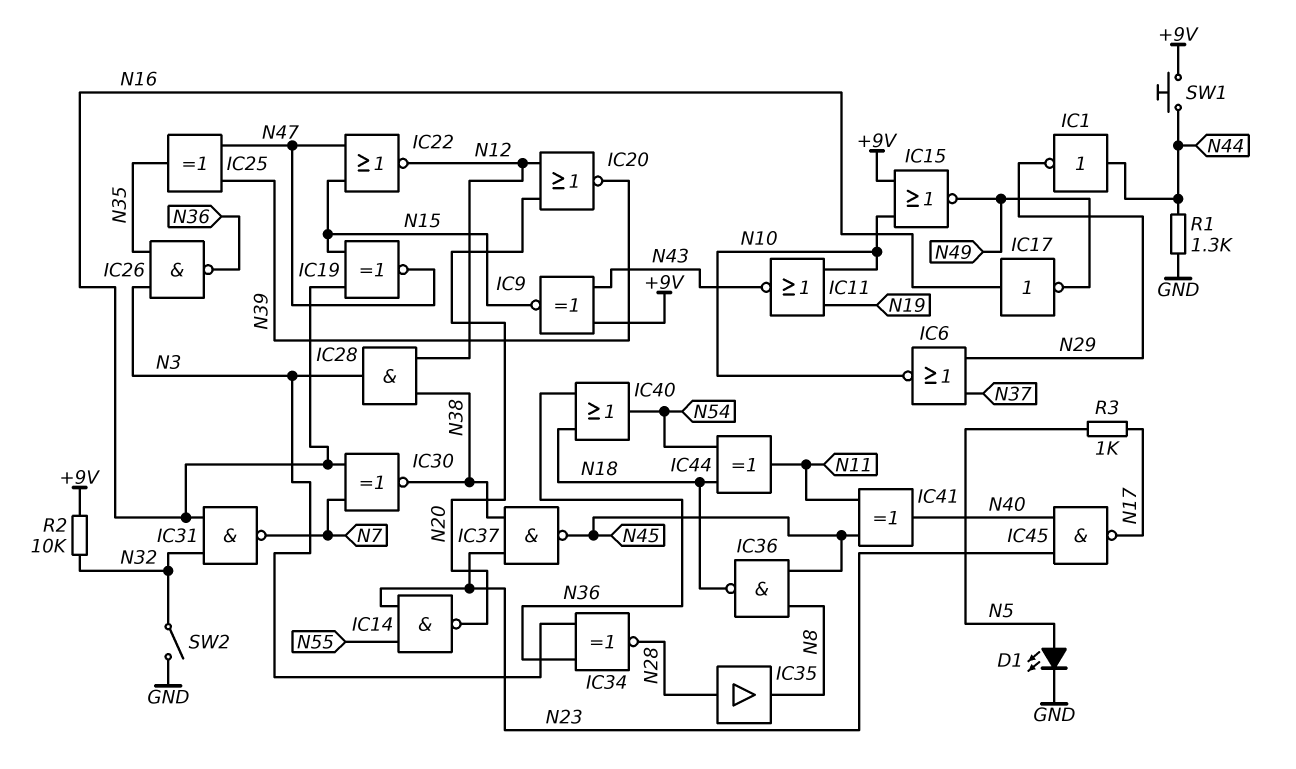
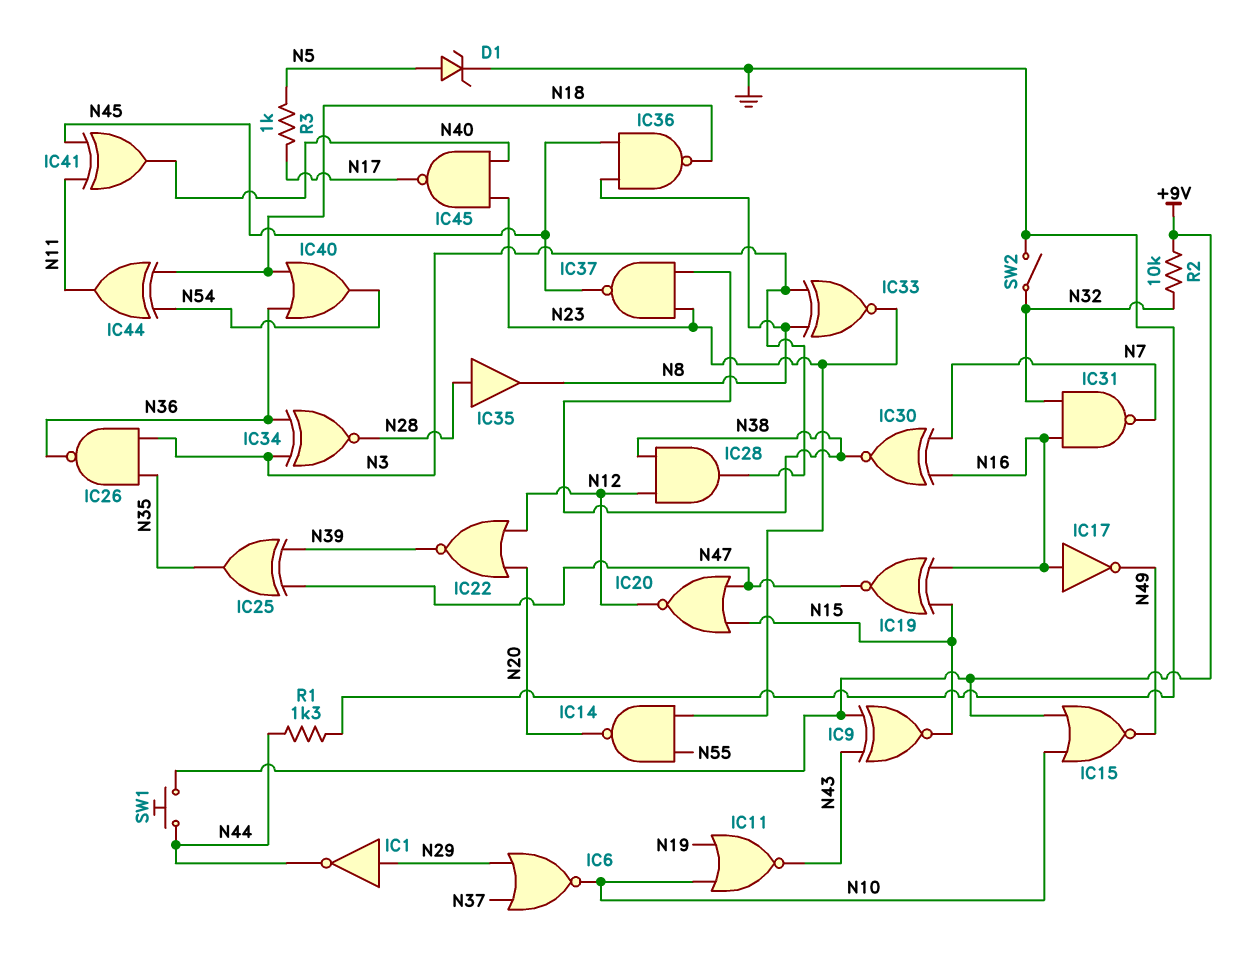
D1: LED (A N5, K GND) -> zener (A N5, K GND)
IC1: NOT (in N44, out N29) -> NOT (in N29, out N44)
IC20: NOR (in N12, in N20, out N39) -> NOR (in N15, in N47, out N12)
IC22: NOR (in N15, in N47, out N12) -> NOR (in N12, in N20, out N39)
IC33: none -> XNOR (in N3, in N8, out N23)

